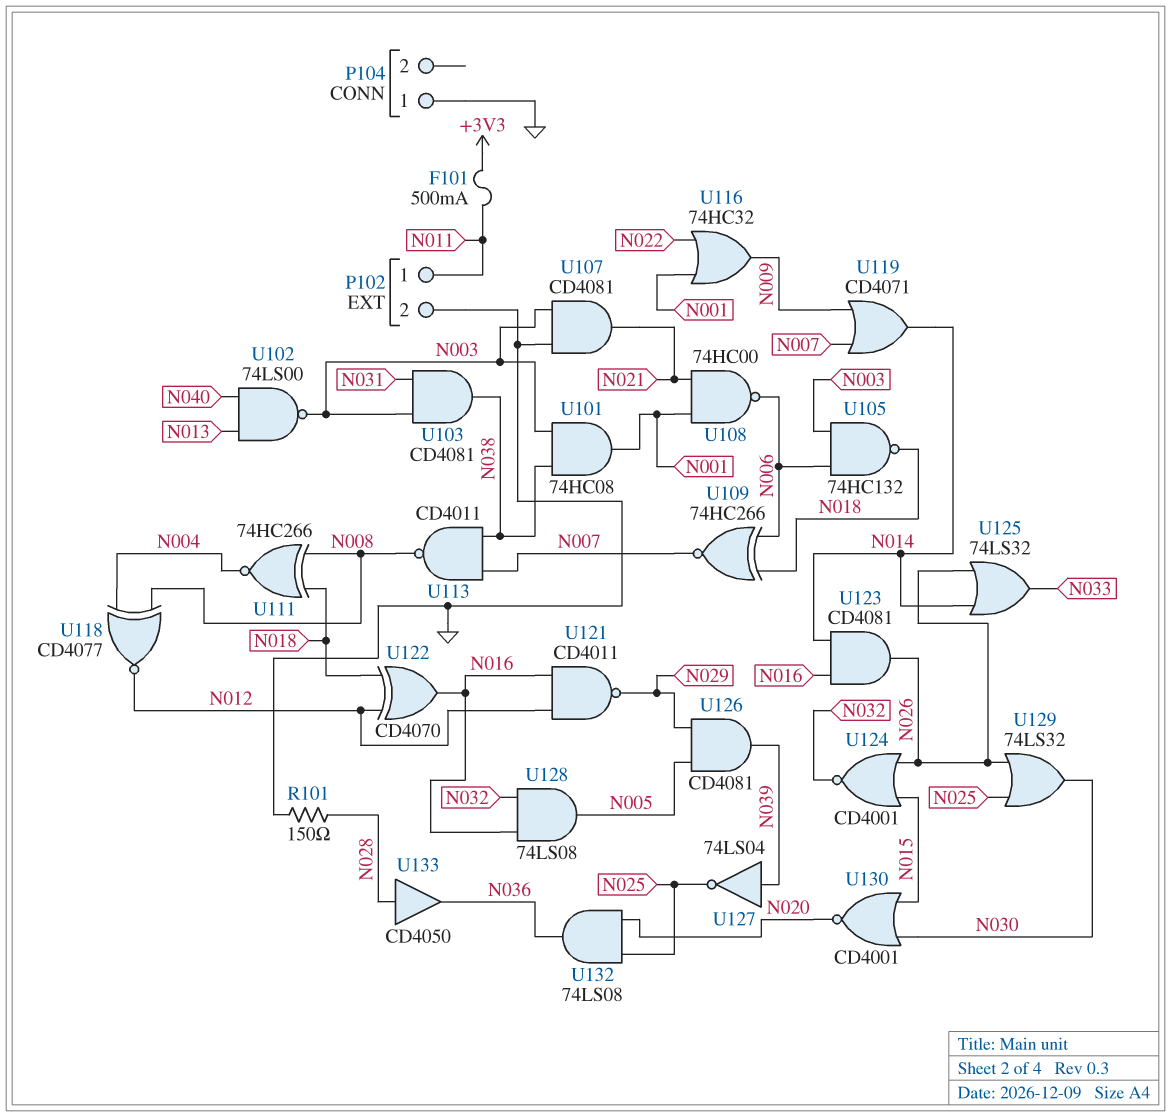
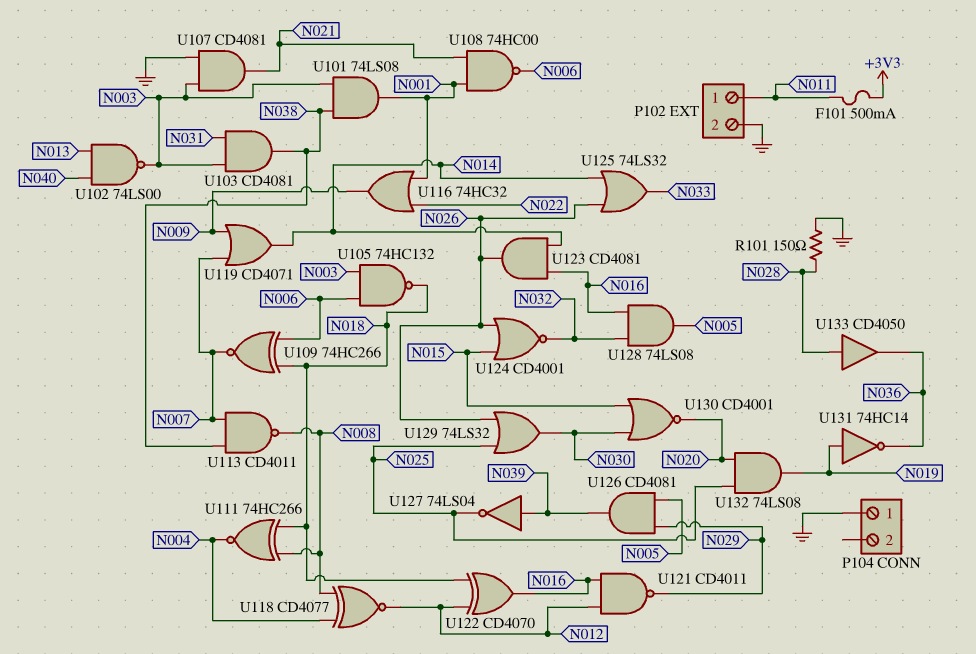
U101: AND 74HC08 (in N003, in N038, out N001) -> AND 74LS08 (in N003, in N038, out N001)
U131: none -> NOT 74HC14 (in N019, out N036)
U132: AND 74LS08 (in N020, in N025, out N036) -> AND 74LS08 (in N020, in N025, out N019)

